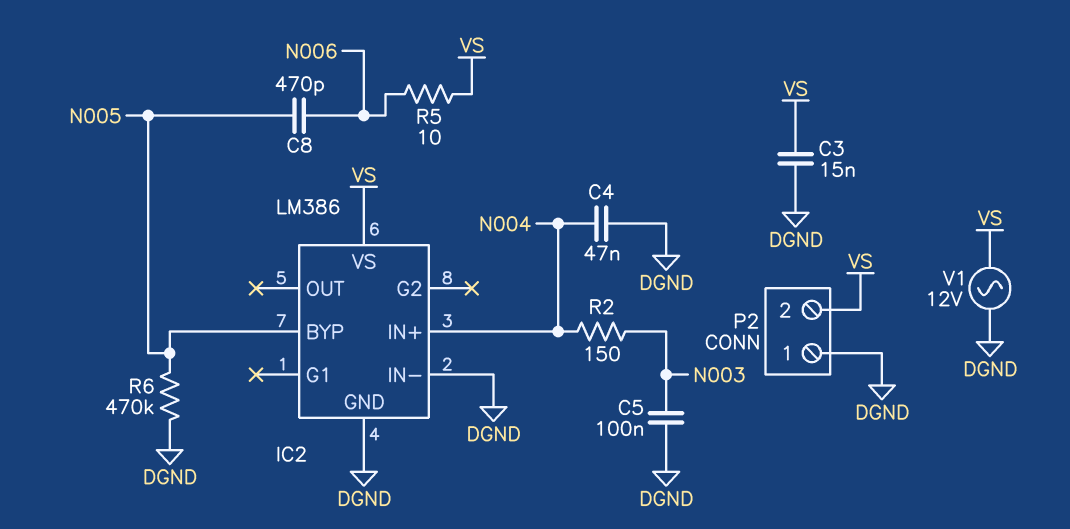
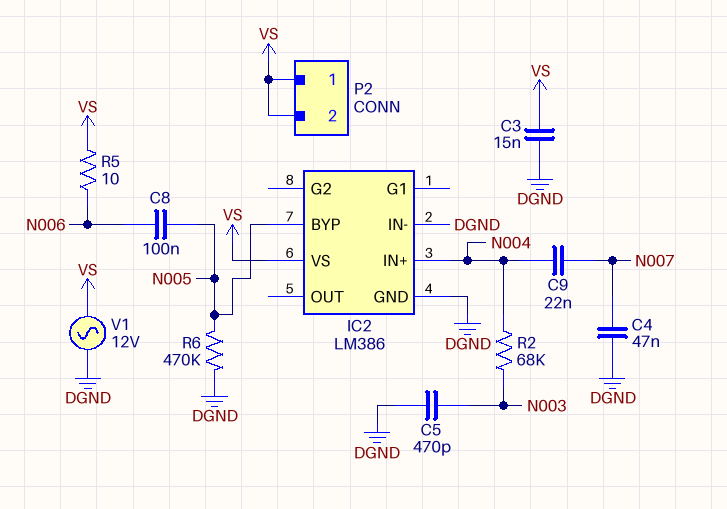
C4: 47nF (DGND, N004) -> 47nF (DGND, N007)
C5: 100nF (DGND, N003) -> 470pF (DGND, N003)
C8: 470pF (N005, N006) -> 100nF (N005, N006)
C9: none -> 22nF (N004, N007)
P2 pin 1: DGND -> VS
R2: 150 (N003, N004) -> 68k (N003, N004)

